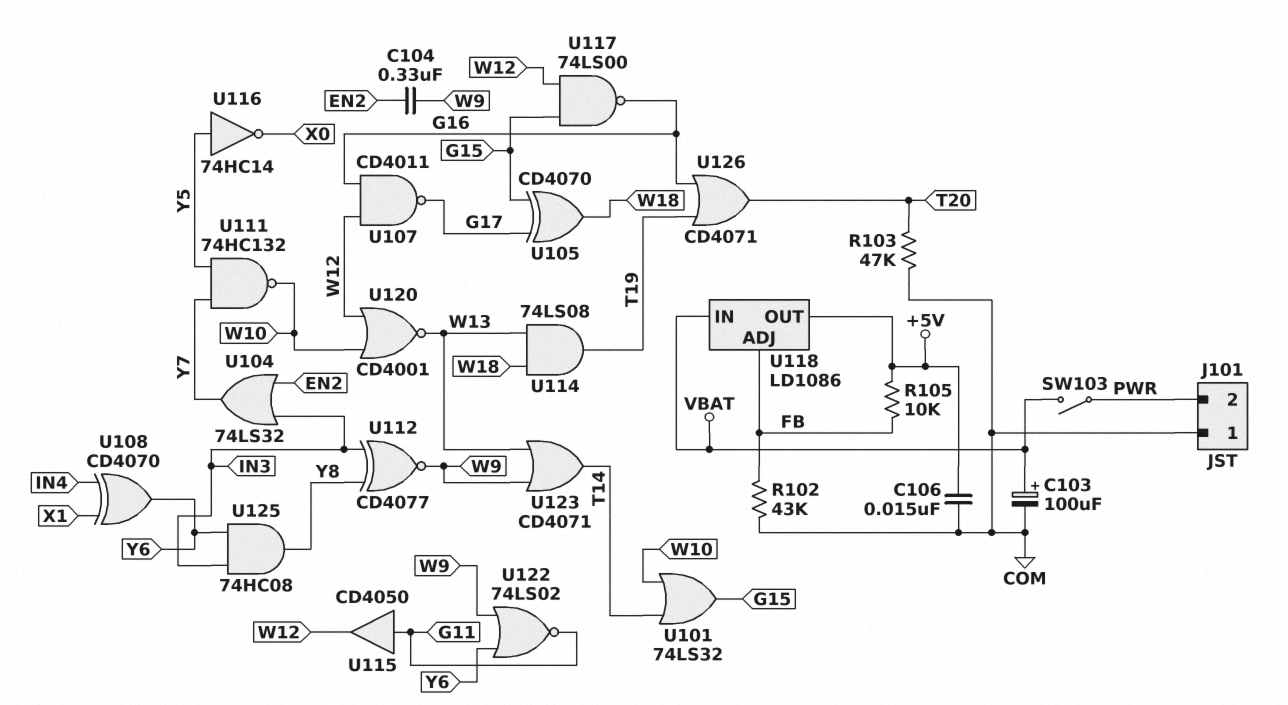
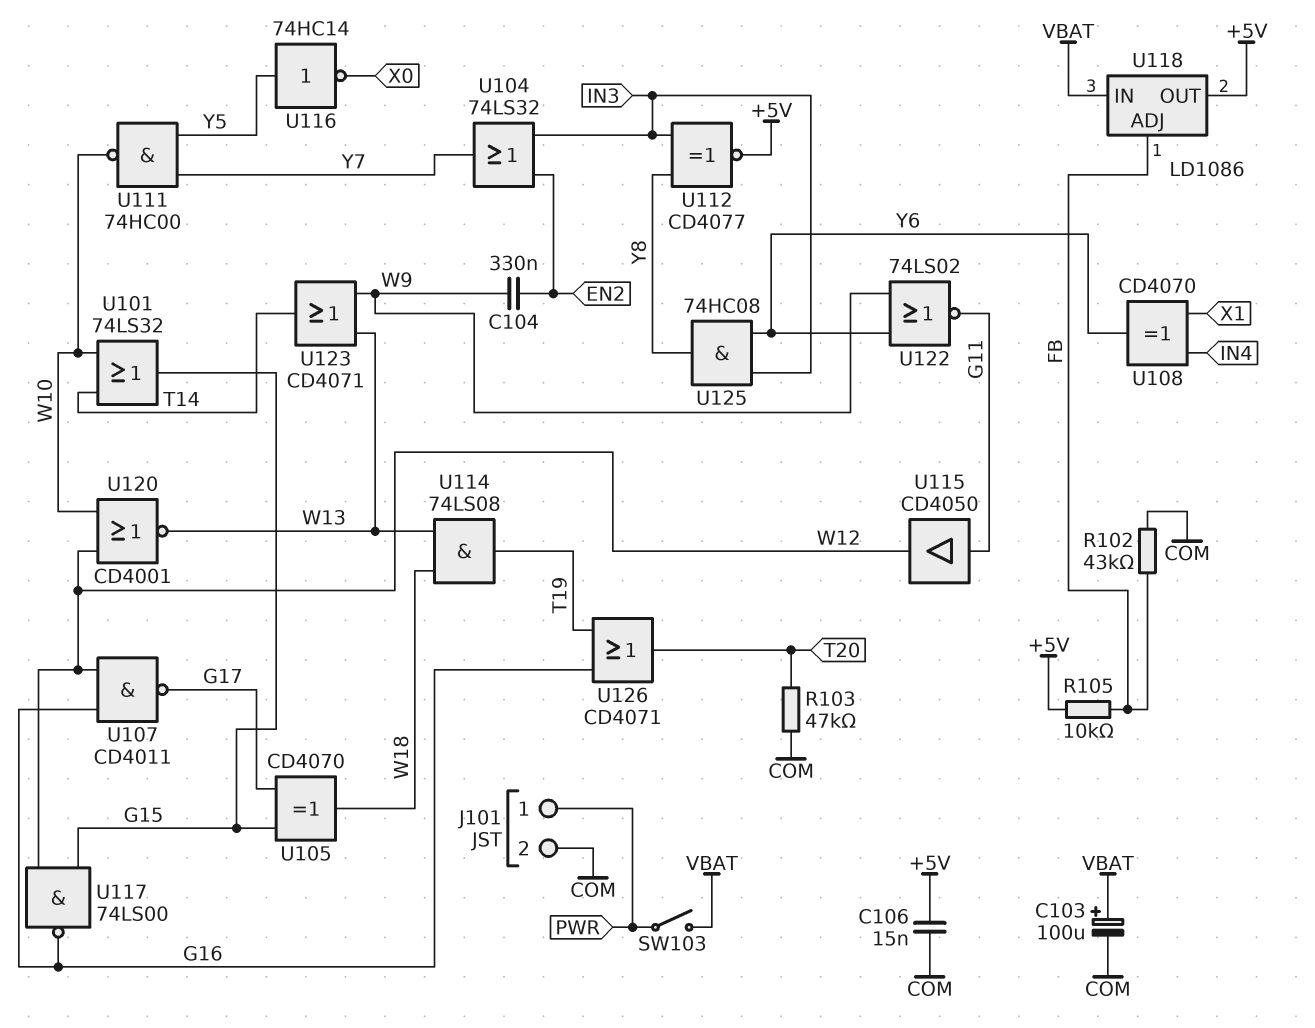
J101 pin 1: COM -> PWR
J101 pin 2: PWR -> COM
U111: NAND 74HC132 (in Y5, in Y7, out W10) -> NAND 74HC00 (in Y5, in Y7, out W10)
U112: XNOR CD4077 (in IN3, in Y8, out W9) -> XNOR CD4077 (in IN3, in Y8, out +5V)

